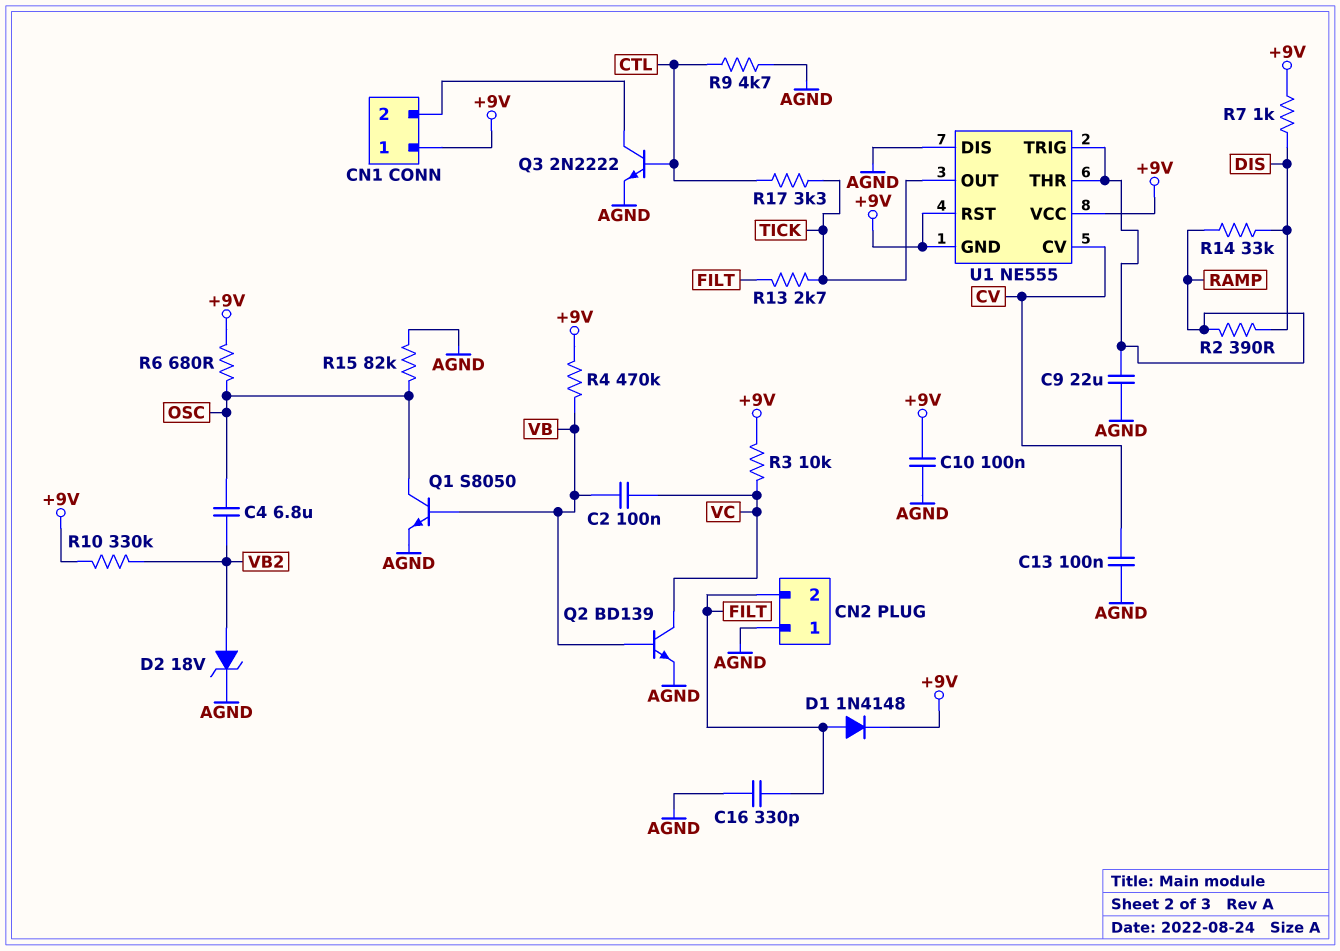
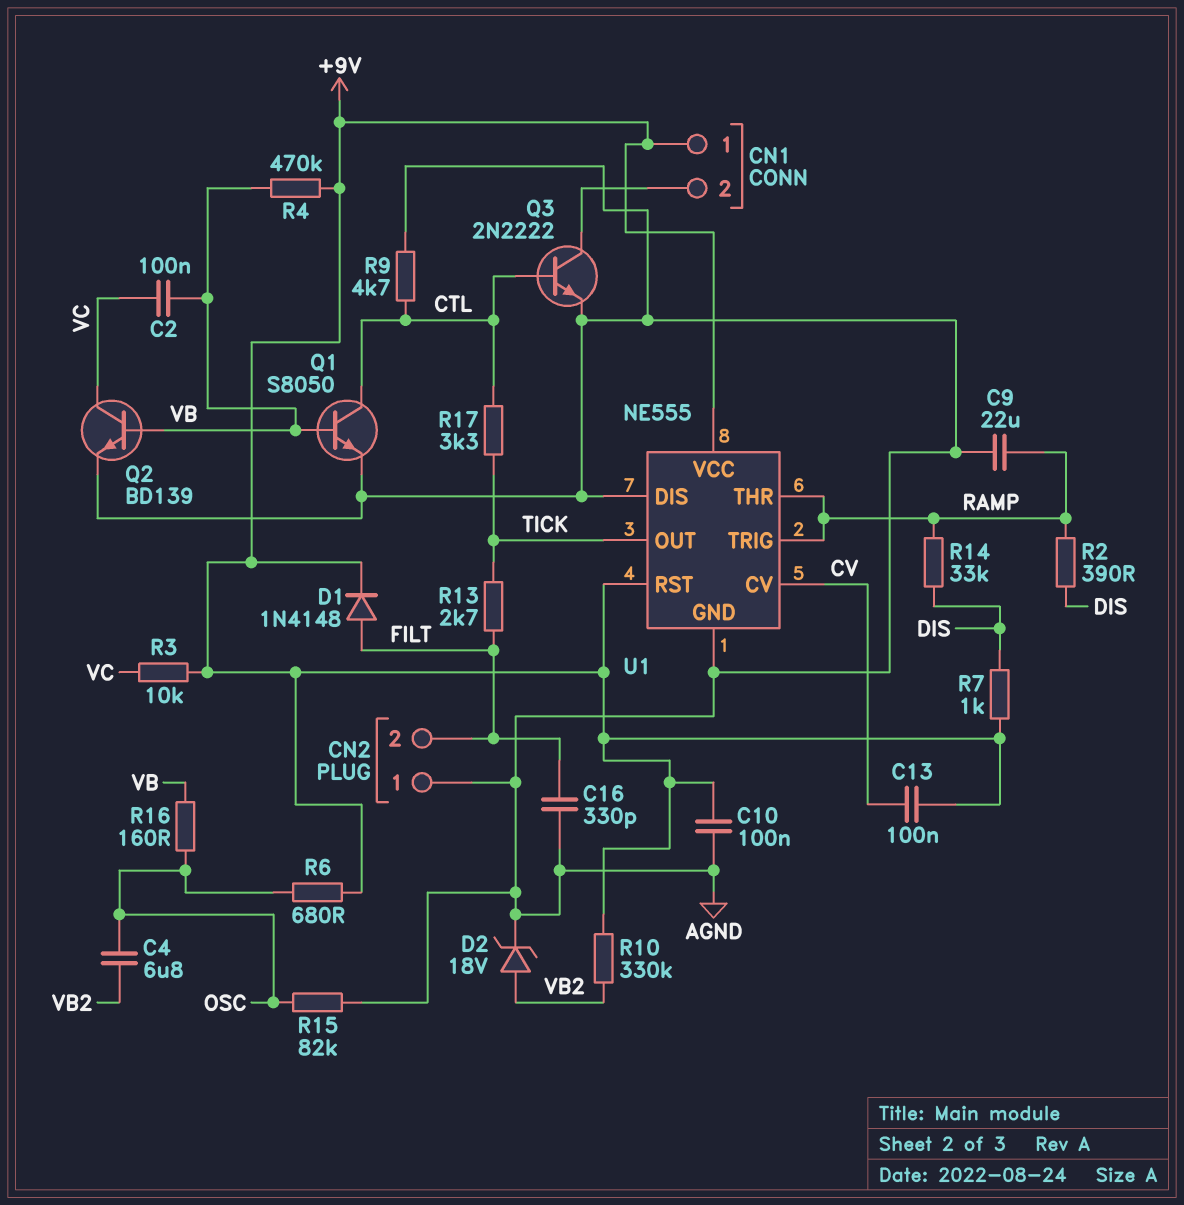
C13: 100nF (AGND, CV) -> 100nF (+9V, CV)
Q1: NPN S8050 (B VB, C OSC, E AGND) -> NPN S8050 (B VB, C CTL, E AGND)
R16: none -> 160 (OSC, VB)
U1 pin GND: +9V -> AGND

